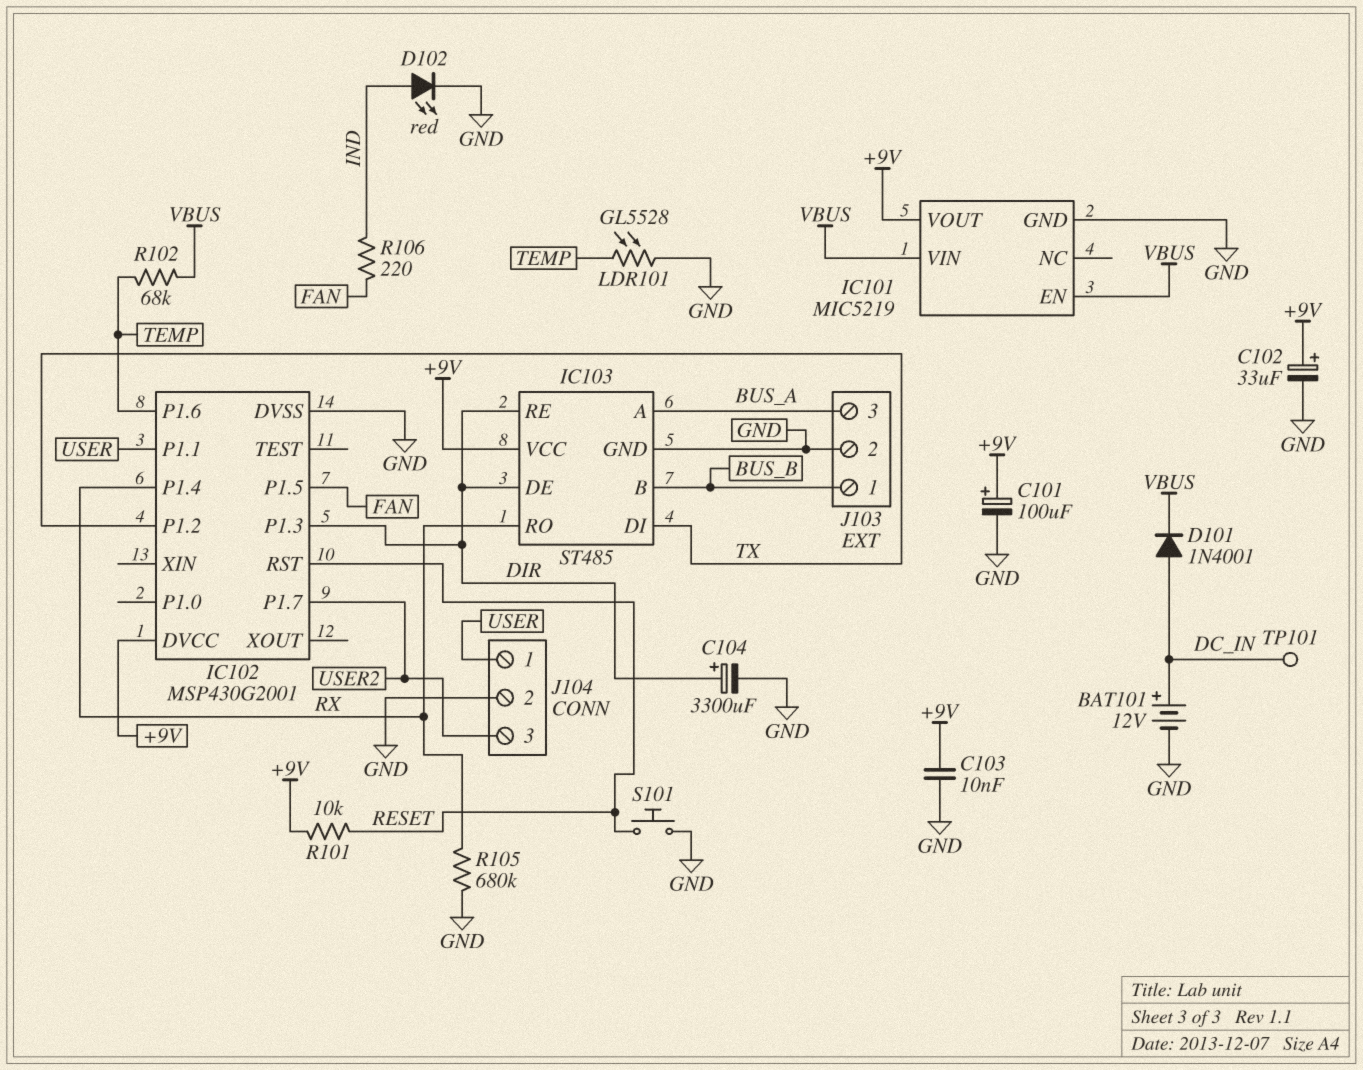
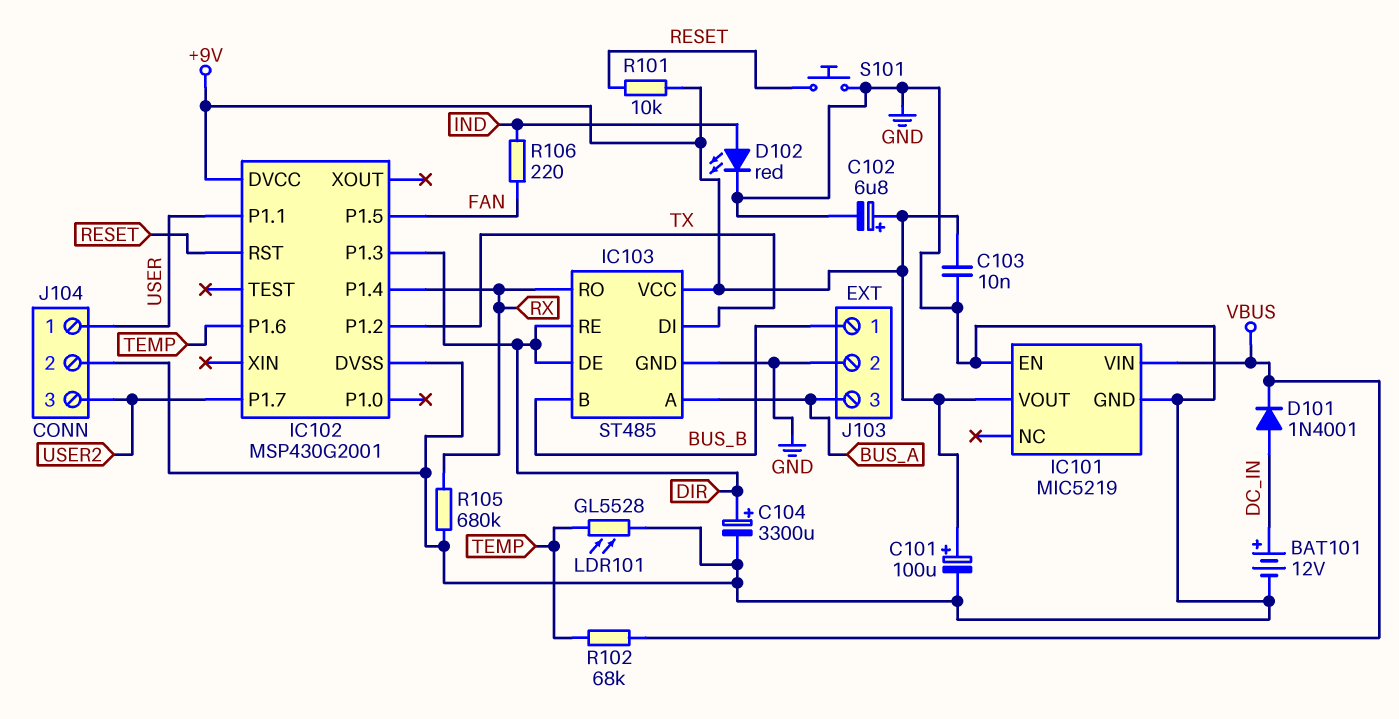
C102: 33uF (plus +9V, minus GND) -> 6.8uF (plus +9V, minus GND)
IC101 pin EN: VBUS -> GND
TP101: test point (DC_IN) -> none

